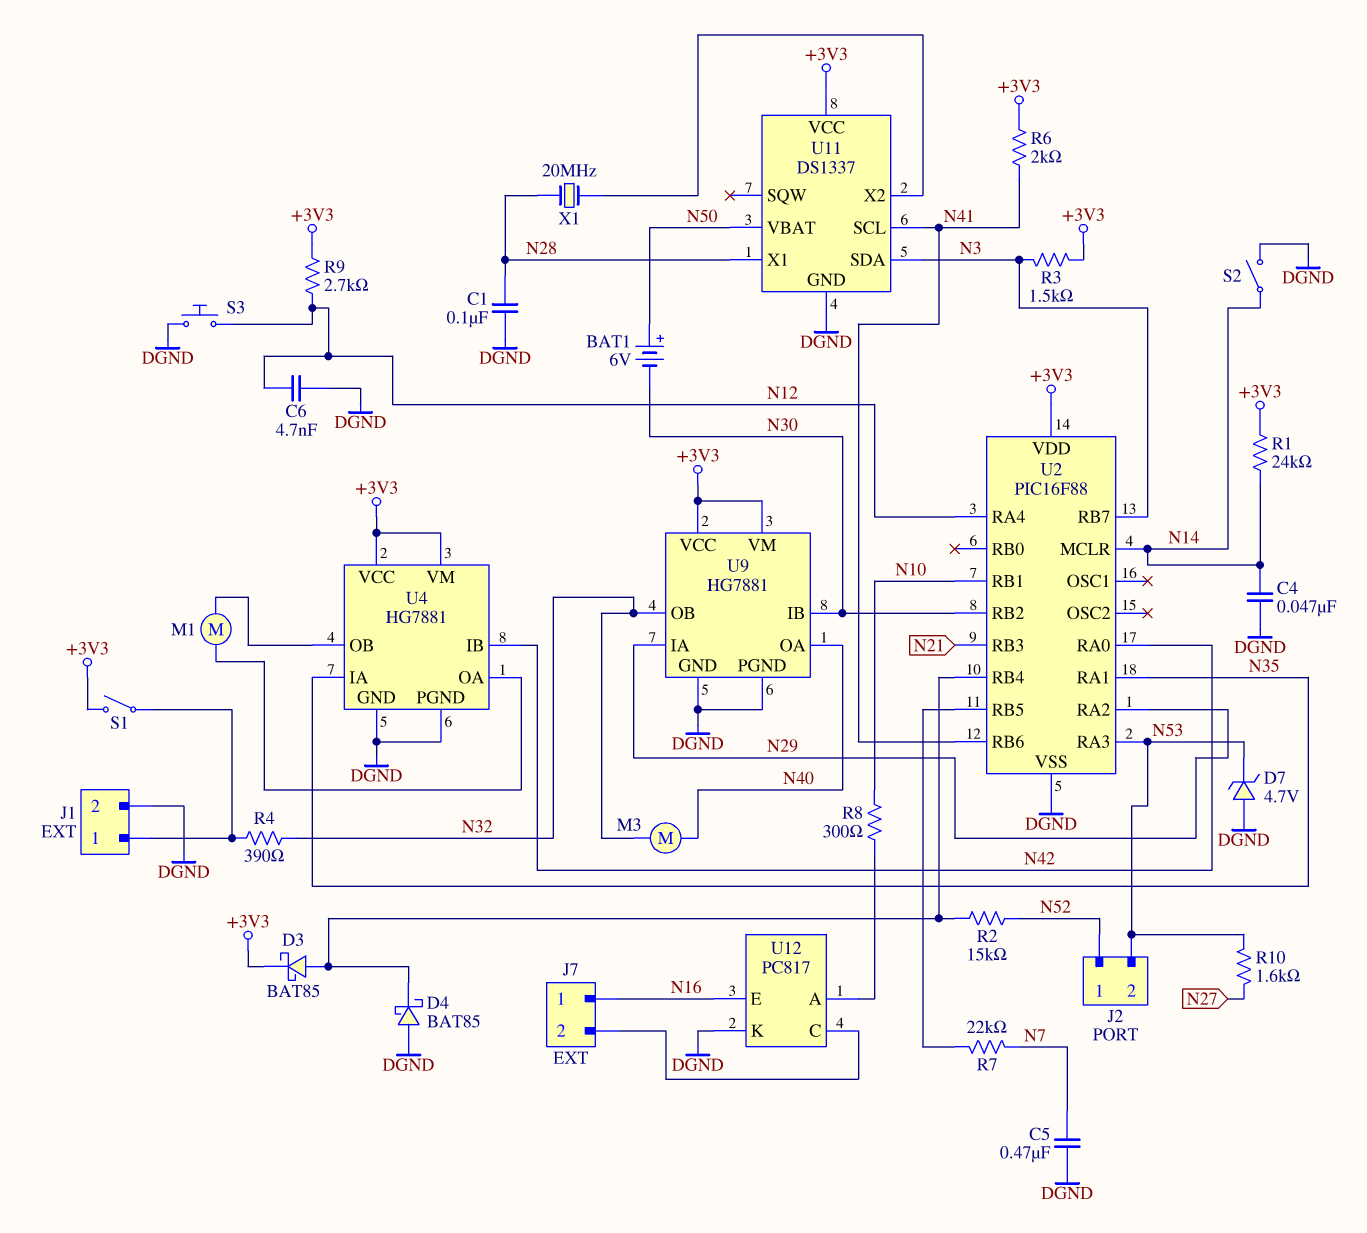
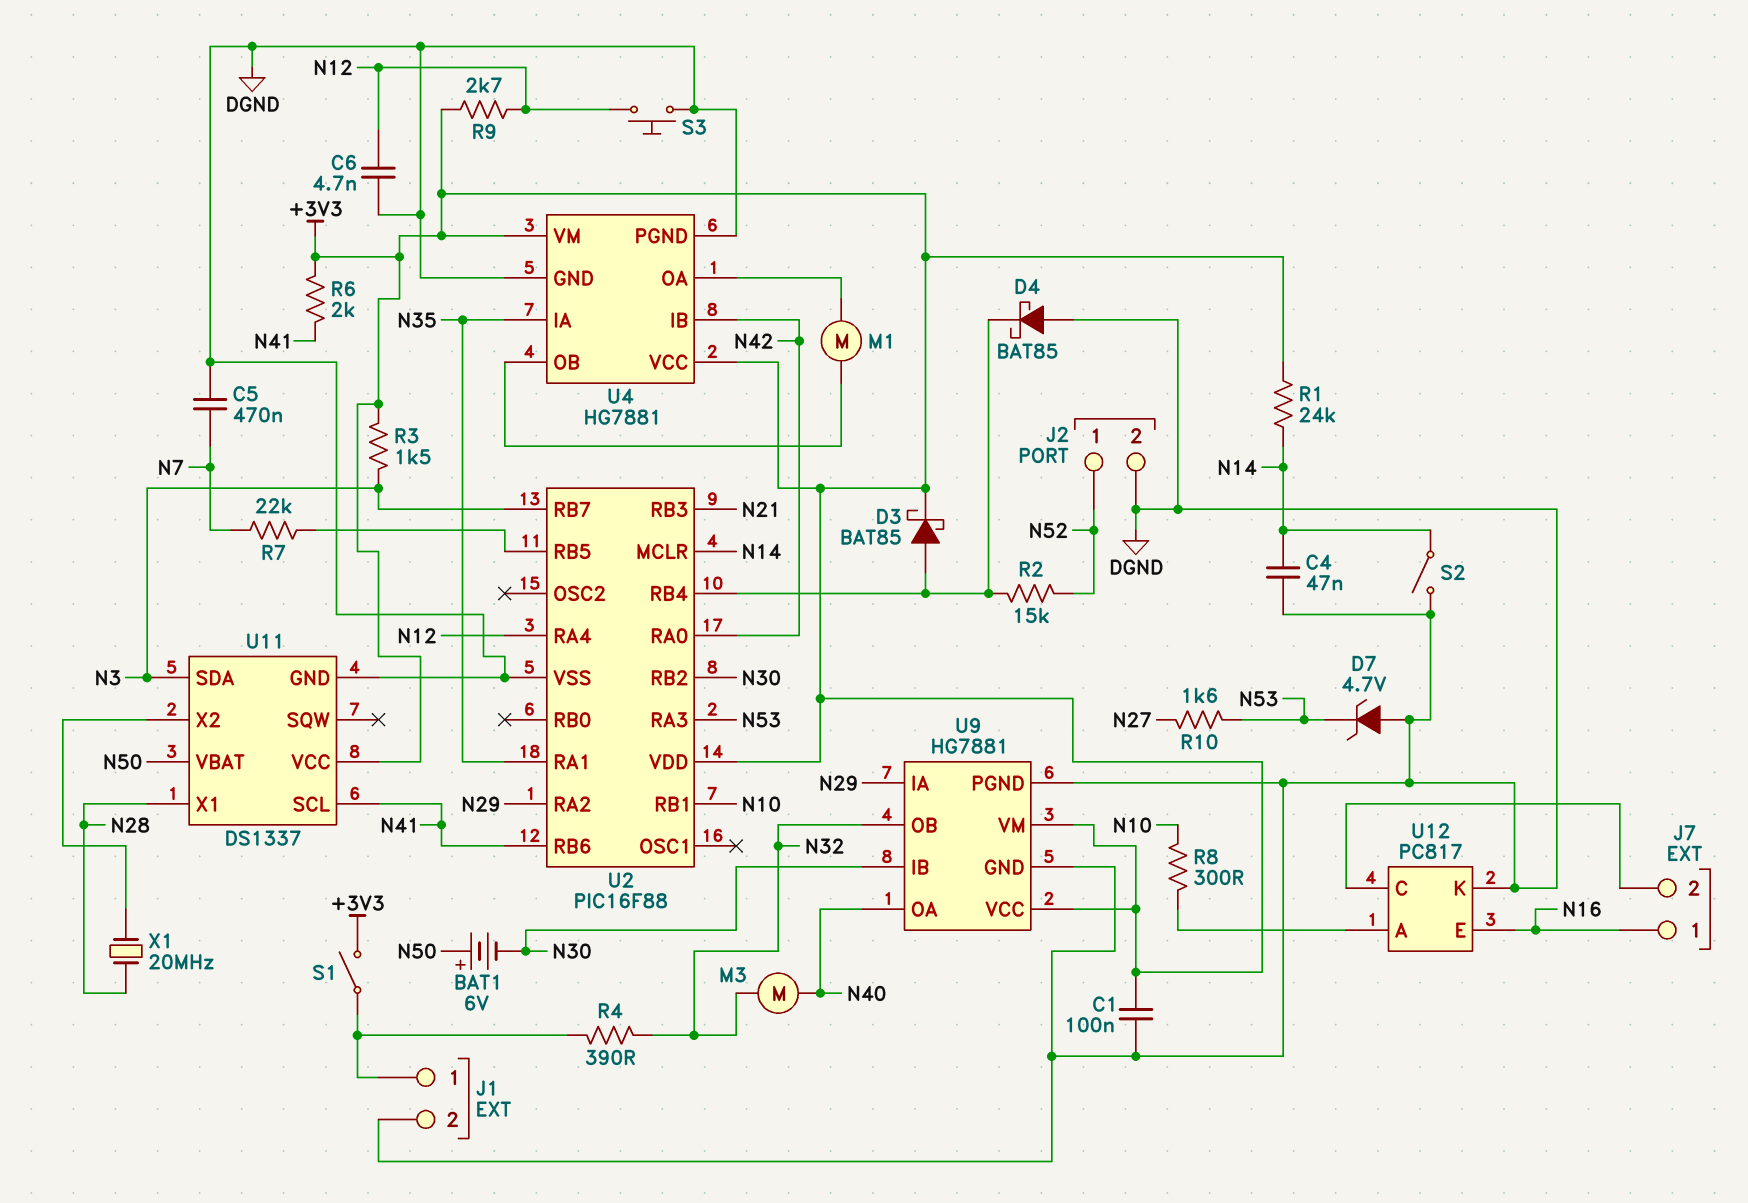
C1: 100nF (DGND, N28) -> 100nF (+3V3, DGND)
J2 pin 2: N53 -> DGND

